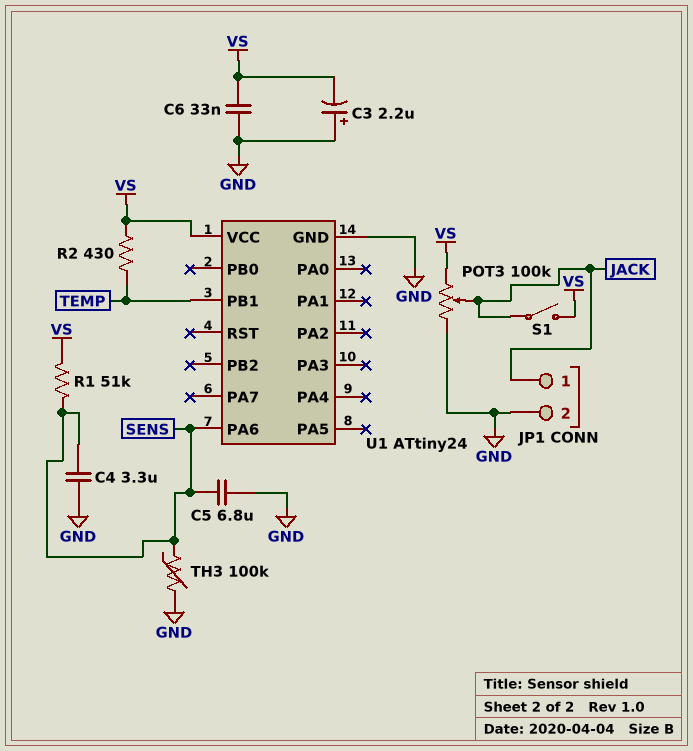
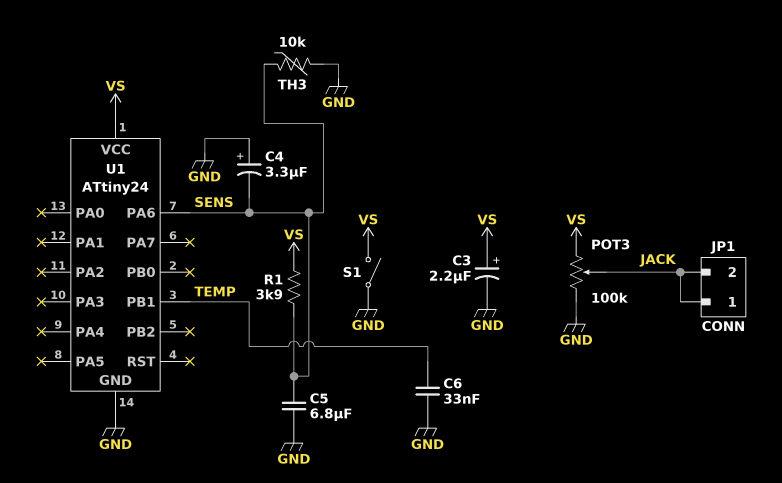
C3: 2.2uF (plus GND, minus VS) -> 2.2uF (plus VS, minus GND)
C4: 3.3uF (GND, SENS) -> 3.3uF (plus GND, minus SENS)
C6: 33nF (GND, VS) -> 33nF (GND, TEMP)
JP1 pin 2: GND -> JACK
R1: 51k (SENS, VS) -> 3.9k (SENS, VS)
R2: 430 (TEMP, VS) -> none
S1: switch (JACK, VS) -> switch (GND, VS)
TH3: 100k (GND, SENS) -> 10k (GND, SENS)

